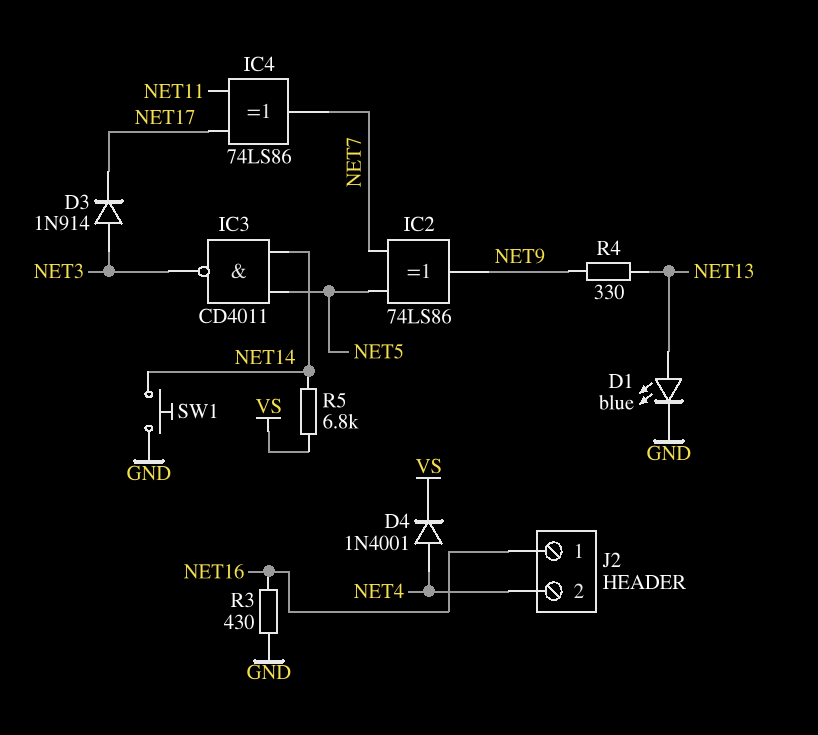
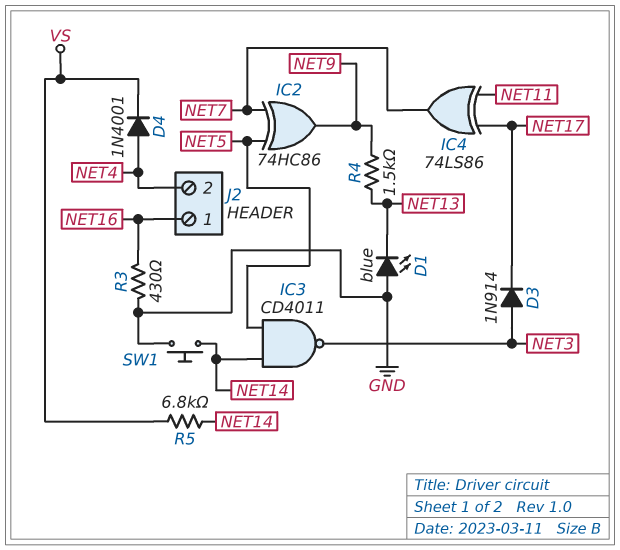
D1: LED blue (A NET13, K GND) -> LED blue (A GND, K NET13)
IC2: XOR 74LS86 (in NET5, in NET7, out NET9) -> XOR 74HC86 (in NET5, in NET7, out NET9)
R4: 330 (NET9, NET13) -> 1.5k (NET9, NET13)

